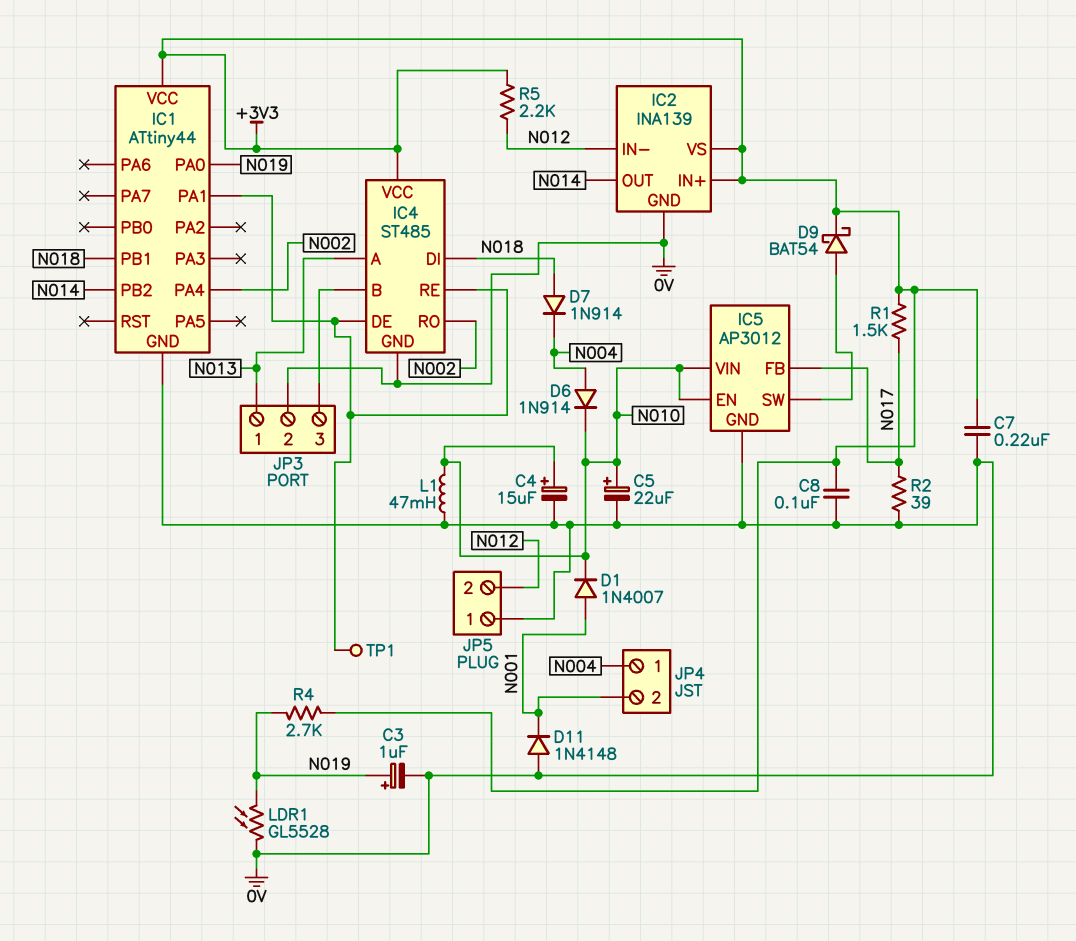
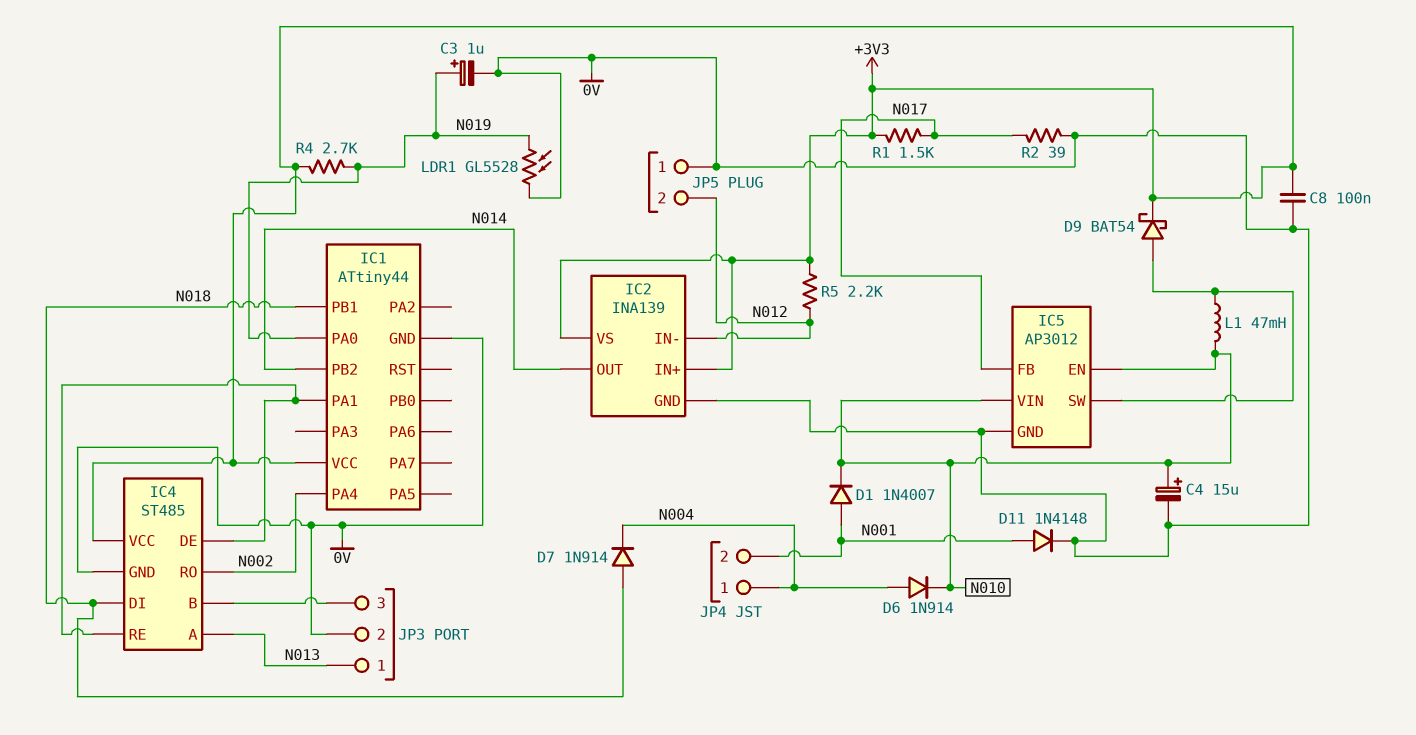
C5: 22uF (plus N010, minus 0V) -> none
C7: 220nF (+3V3, 0V) -> none
D11: diode 1N4148 (A 0V, K N001) -> diode 1N4148 (A N001, K 0V)
L1: 47mH (0V, N010) -> 47mH (IC5/SW, N010)
TP1: test point (IC1/PA1) -> none

